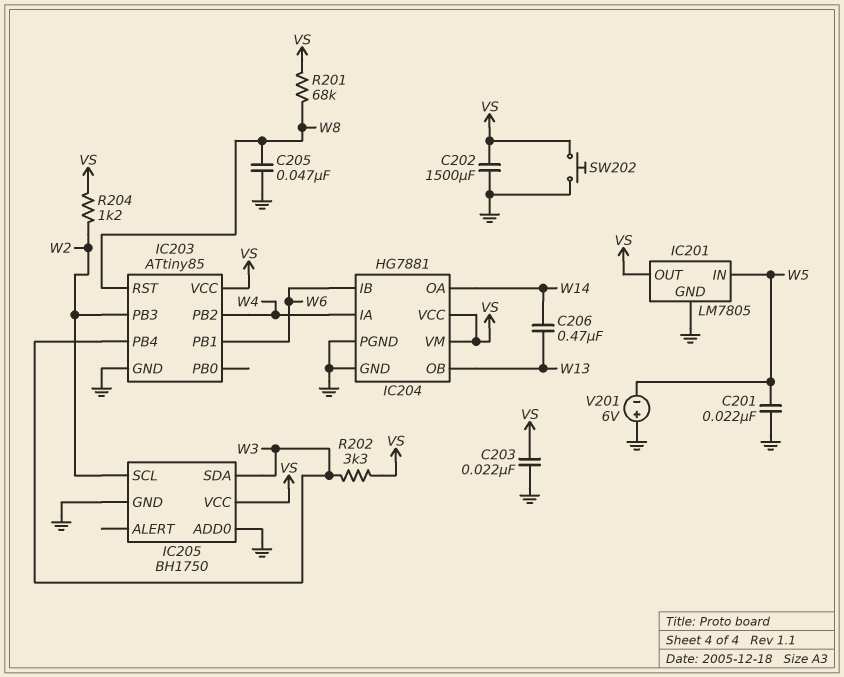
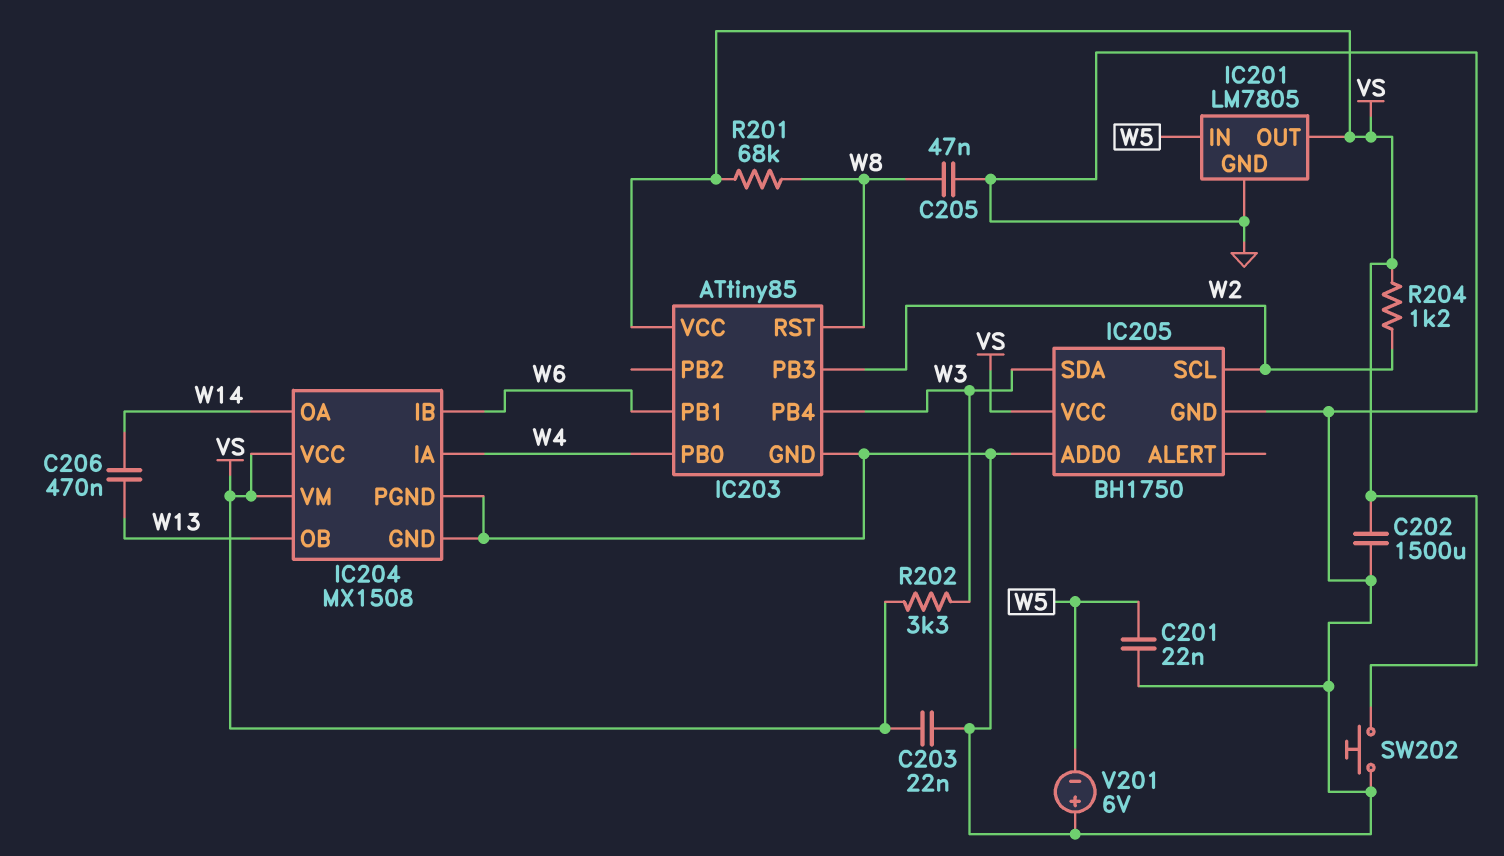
IC203 pin PB0: none -> W4
IC203 pin PB2: W4 -> none
IC204: HG7881 -> MX1508

